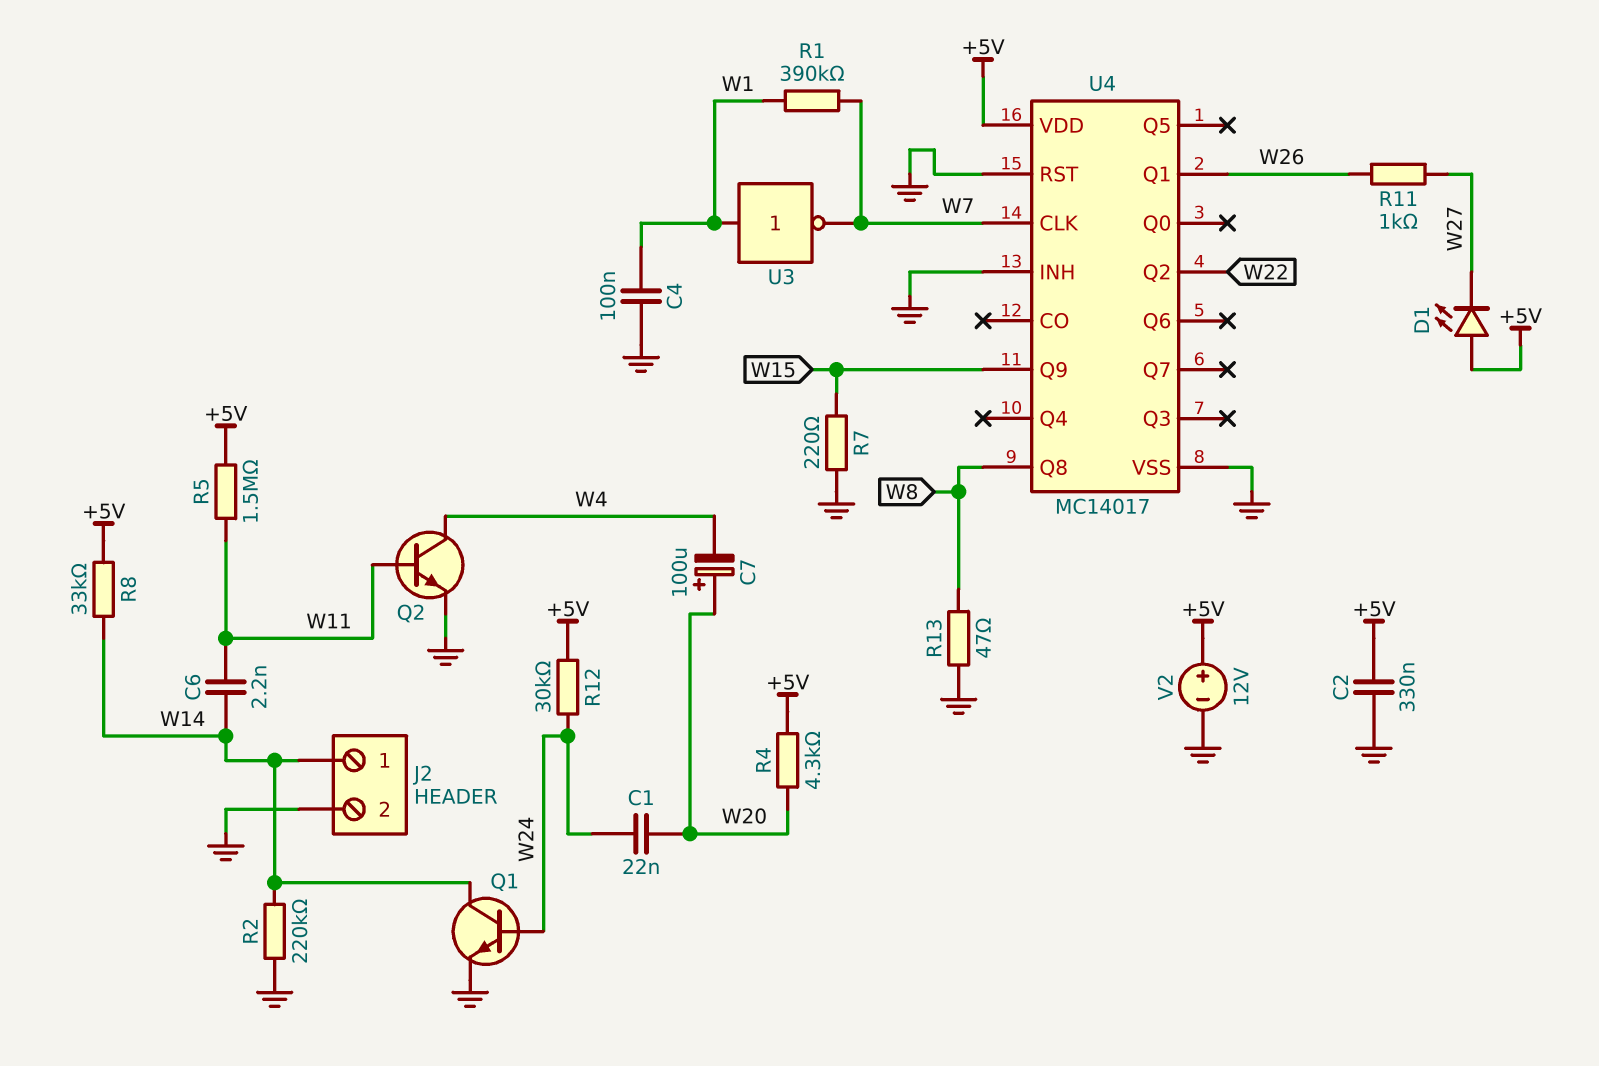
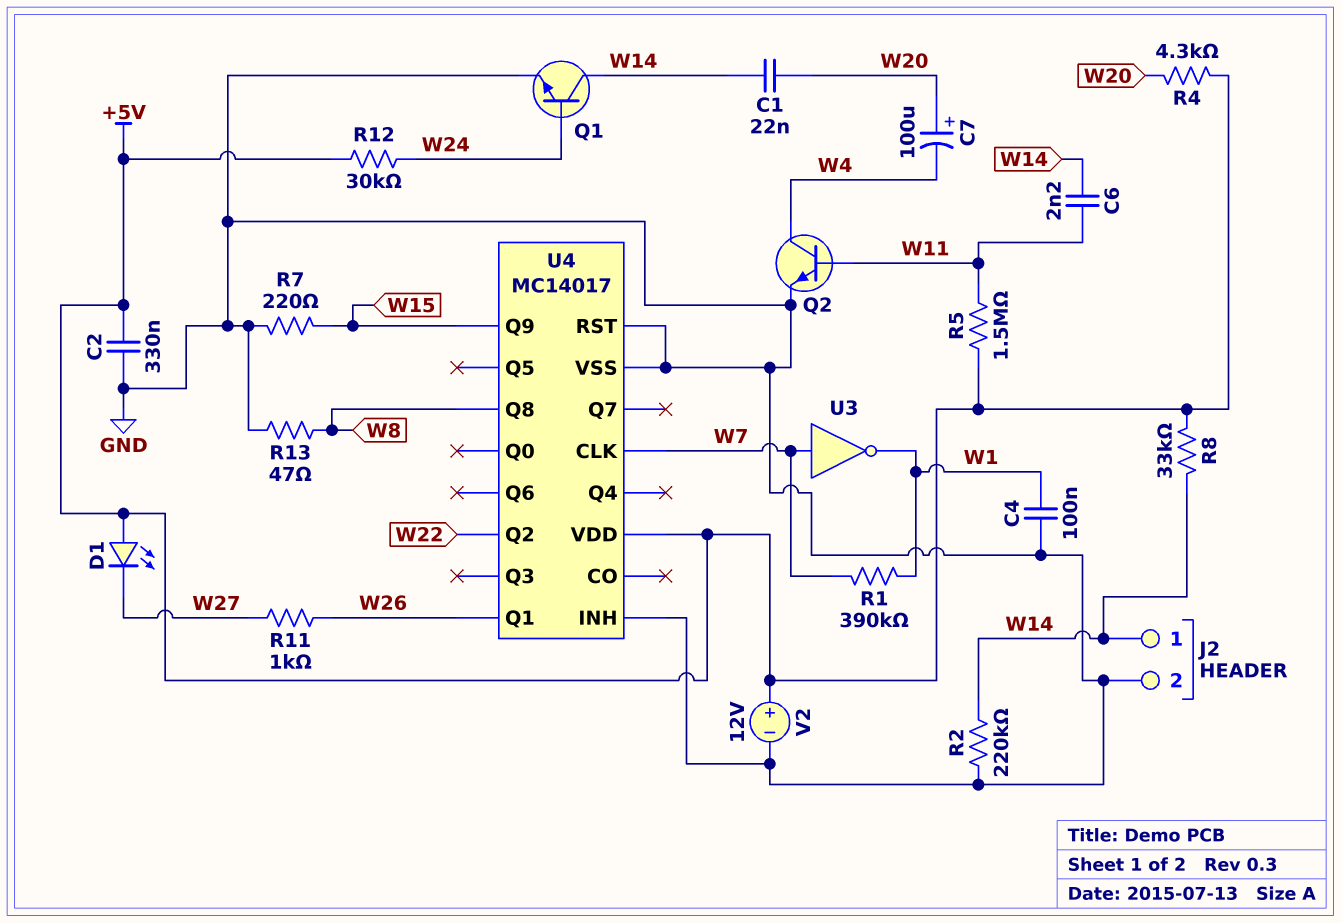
C1: 22nF (W20, W24) -> 22nF (W14, W20)
U3: NOT (in W1, out W7) -> NOT (in W7, out W1)

